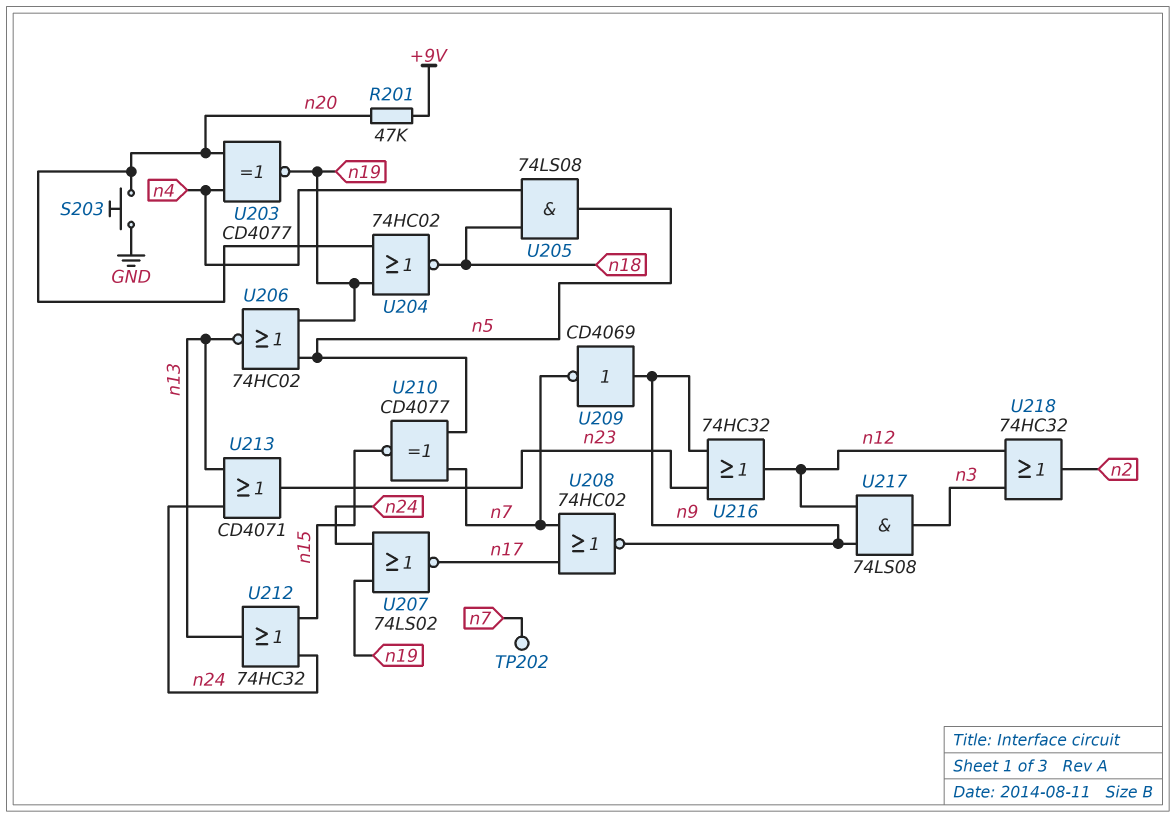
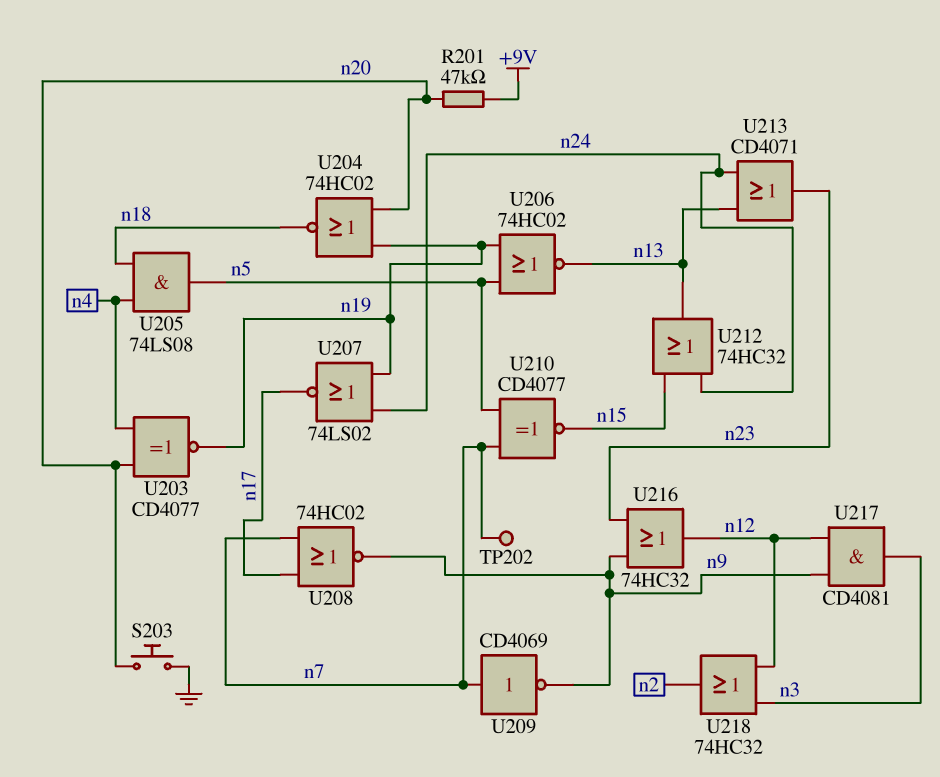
U209: NOT CD4069 (in n9, out n7) -> NOT CD4069 (in n7, out n9)
U217: AND 74LS08 (in n9, in n12, out n3) -> AND CD4081 (in n9, in n12, out n3)

